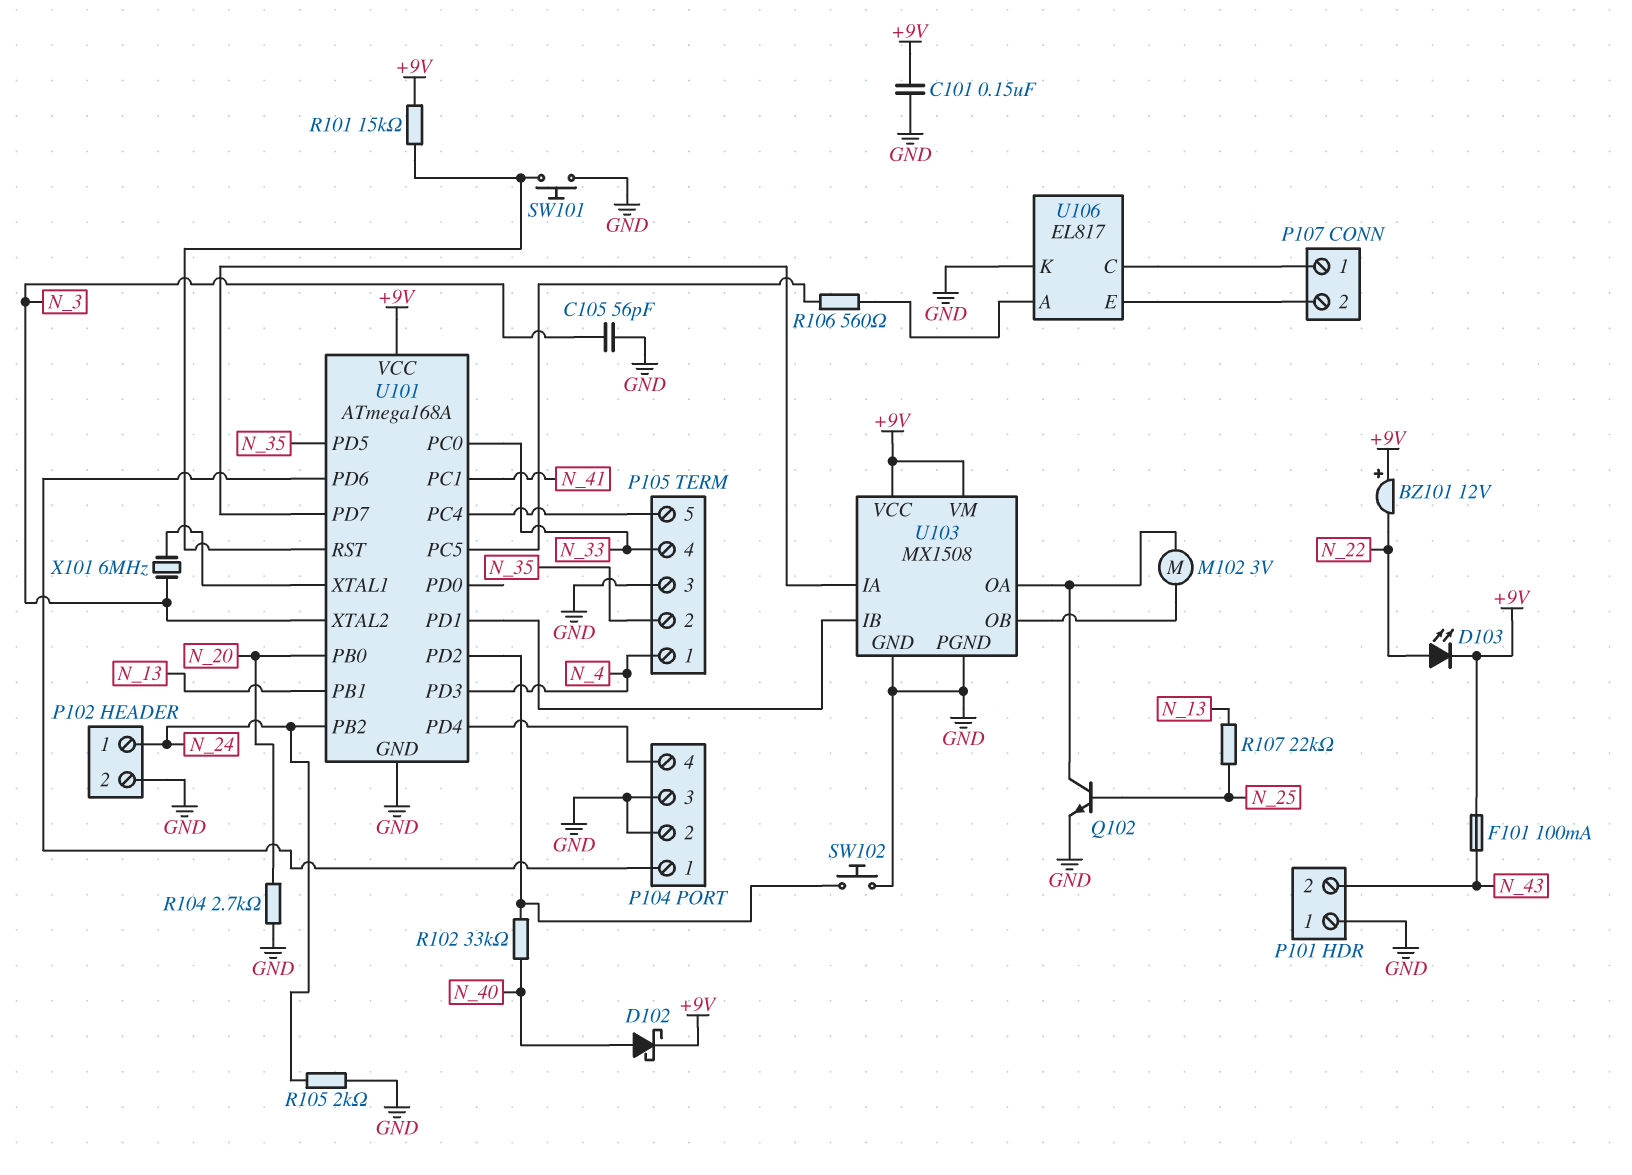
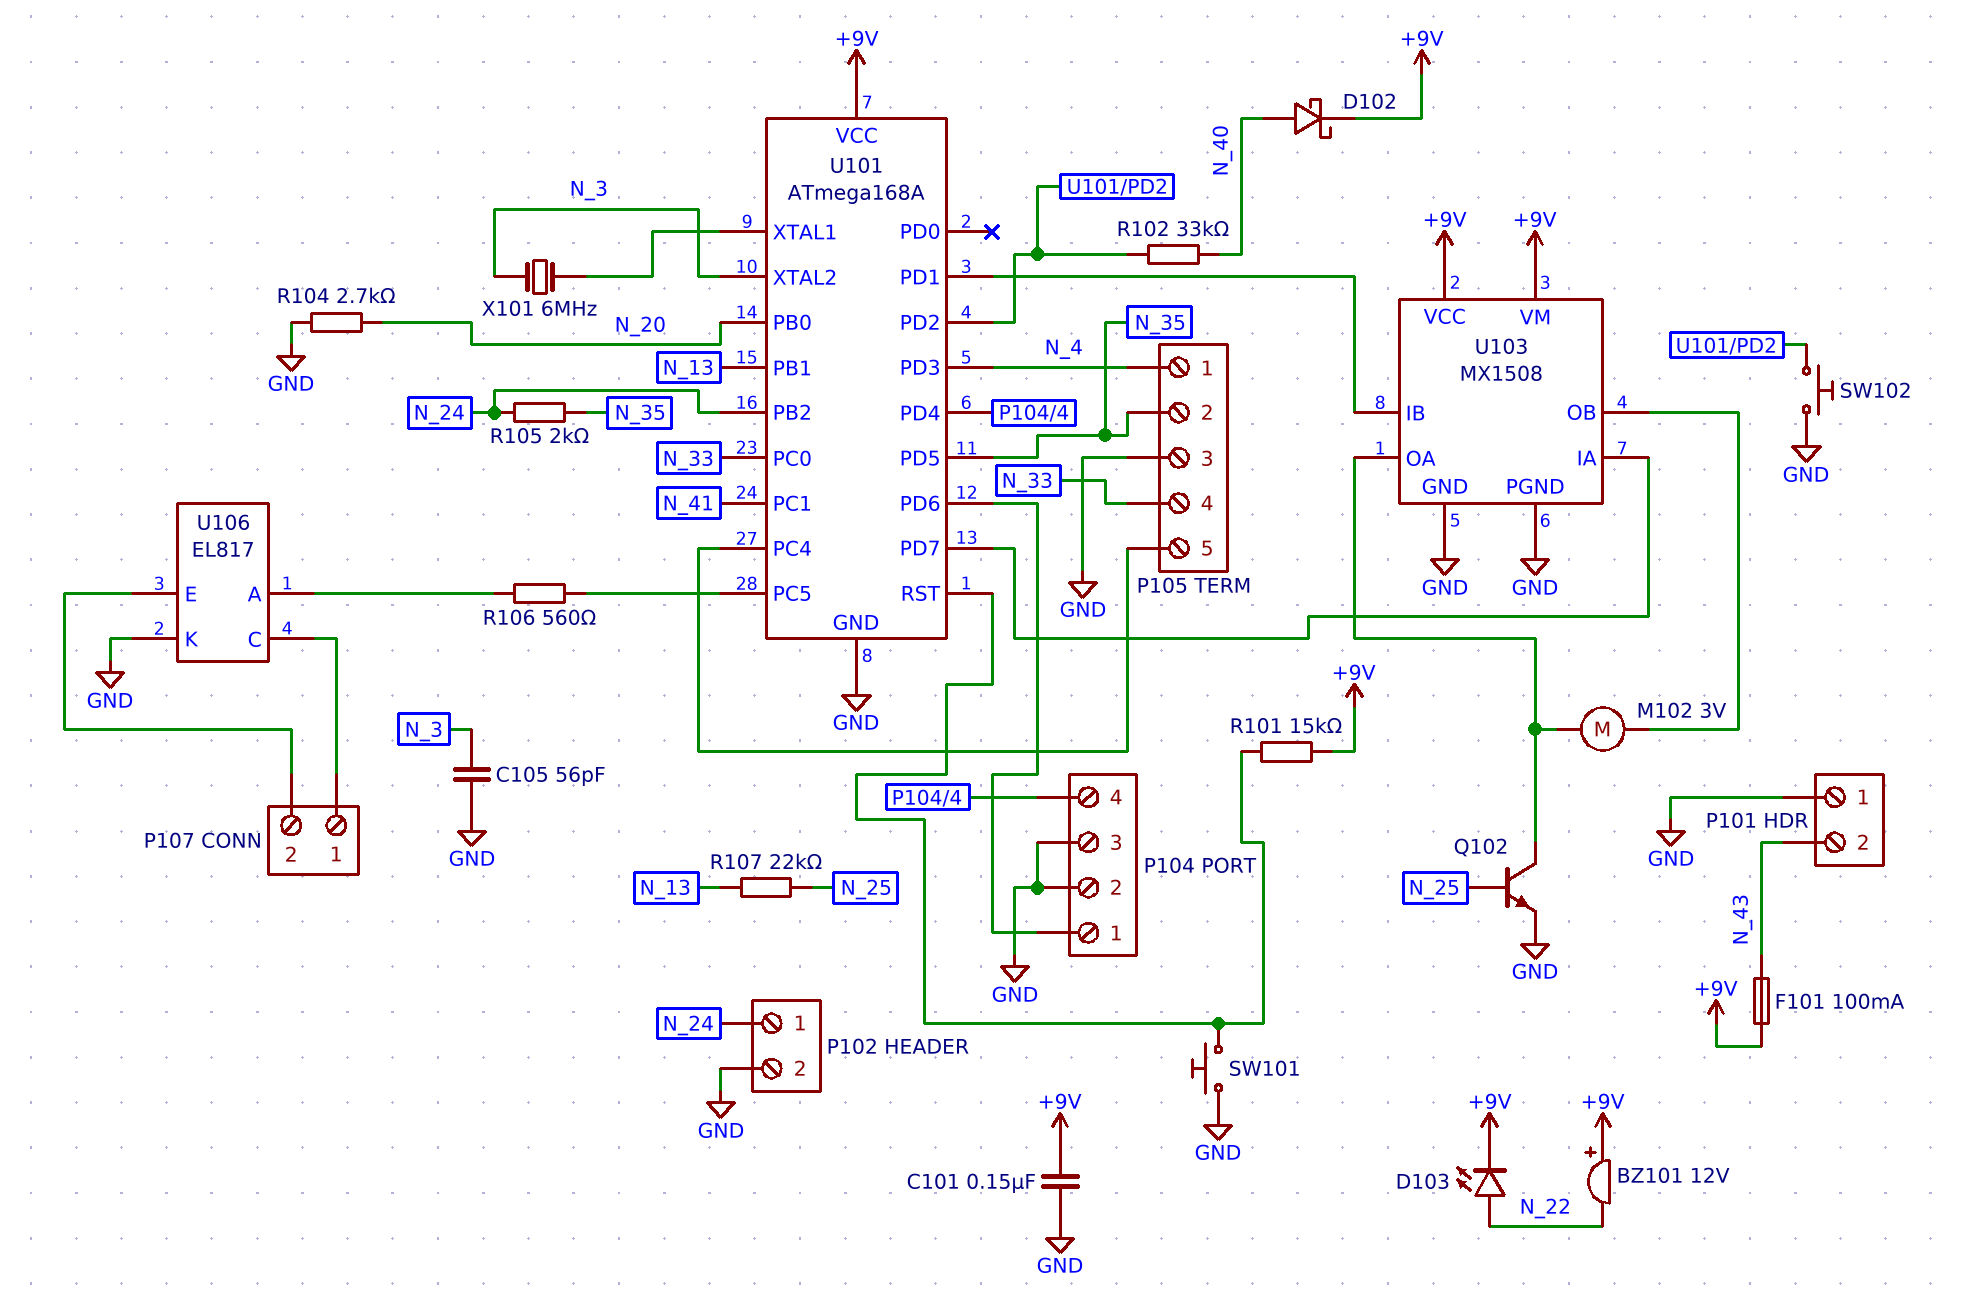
R105: 2k (GND, N_24) -> 2k (N_24, N_35)

